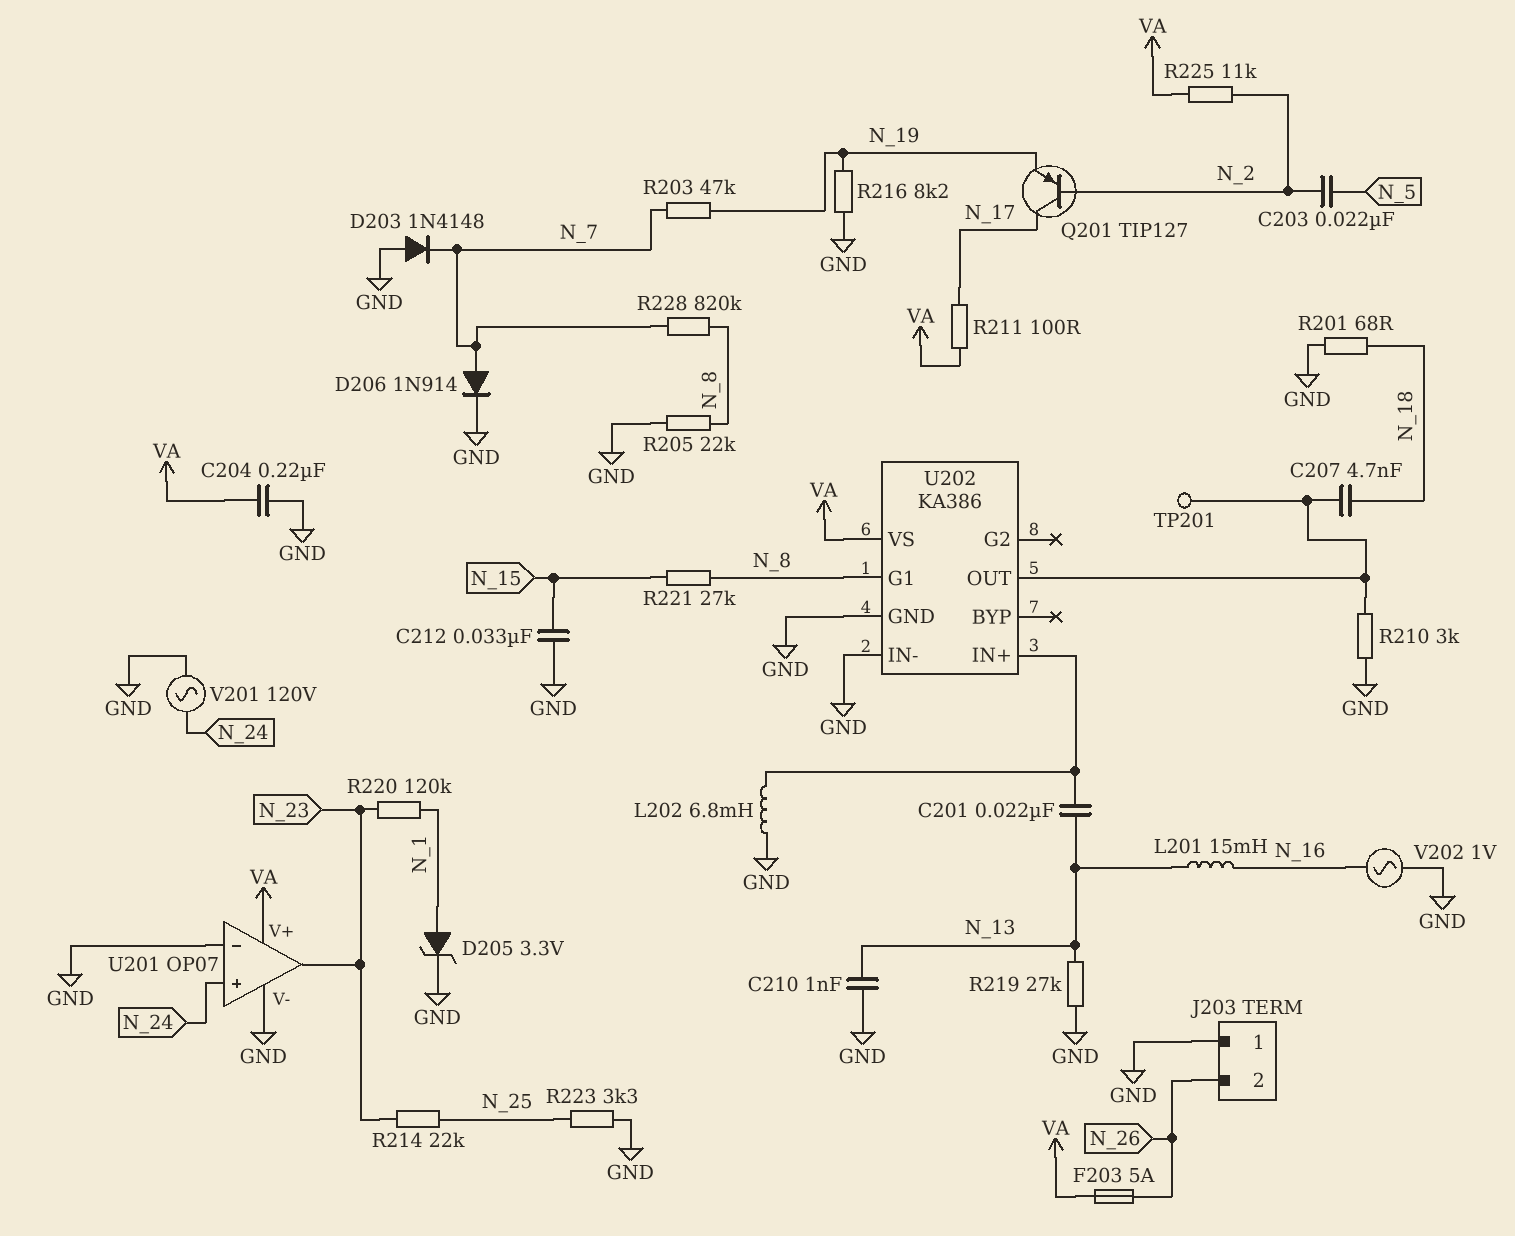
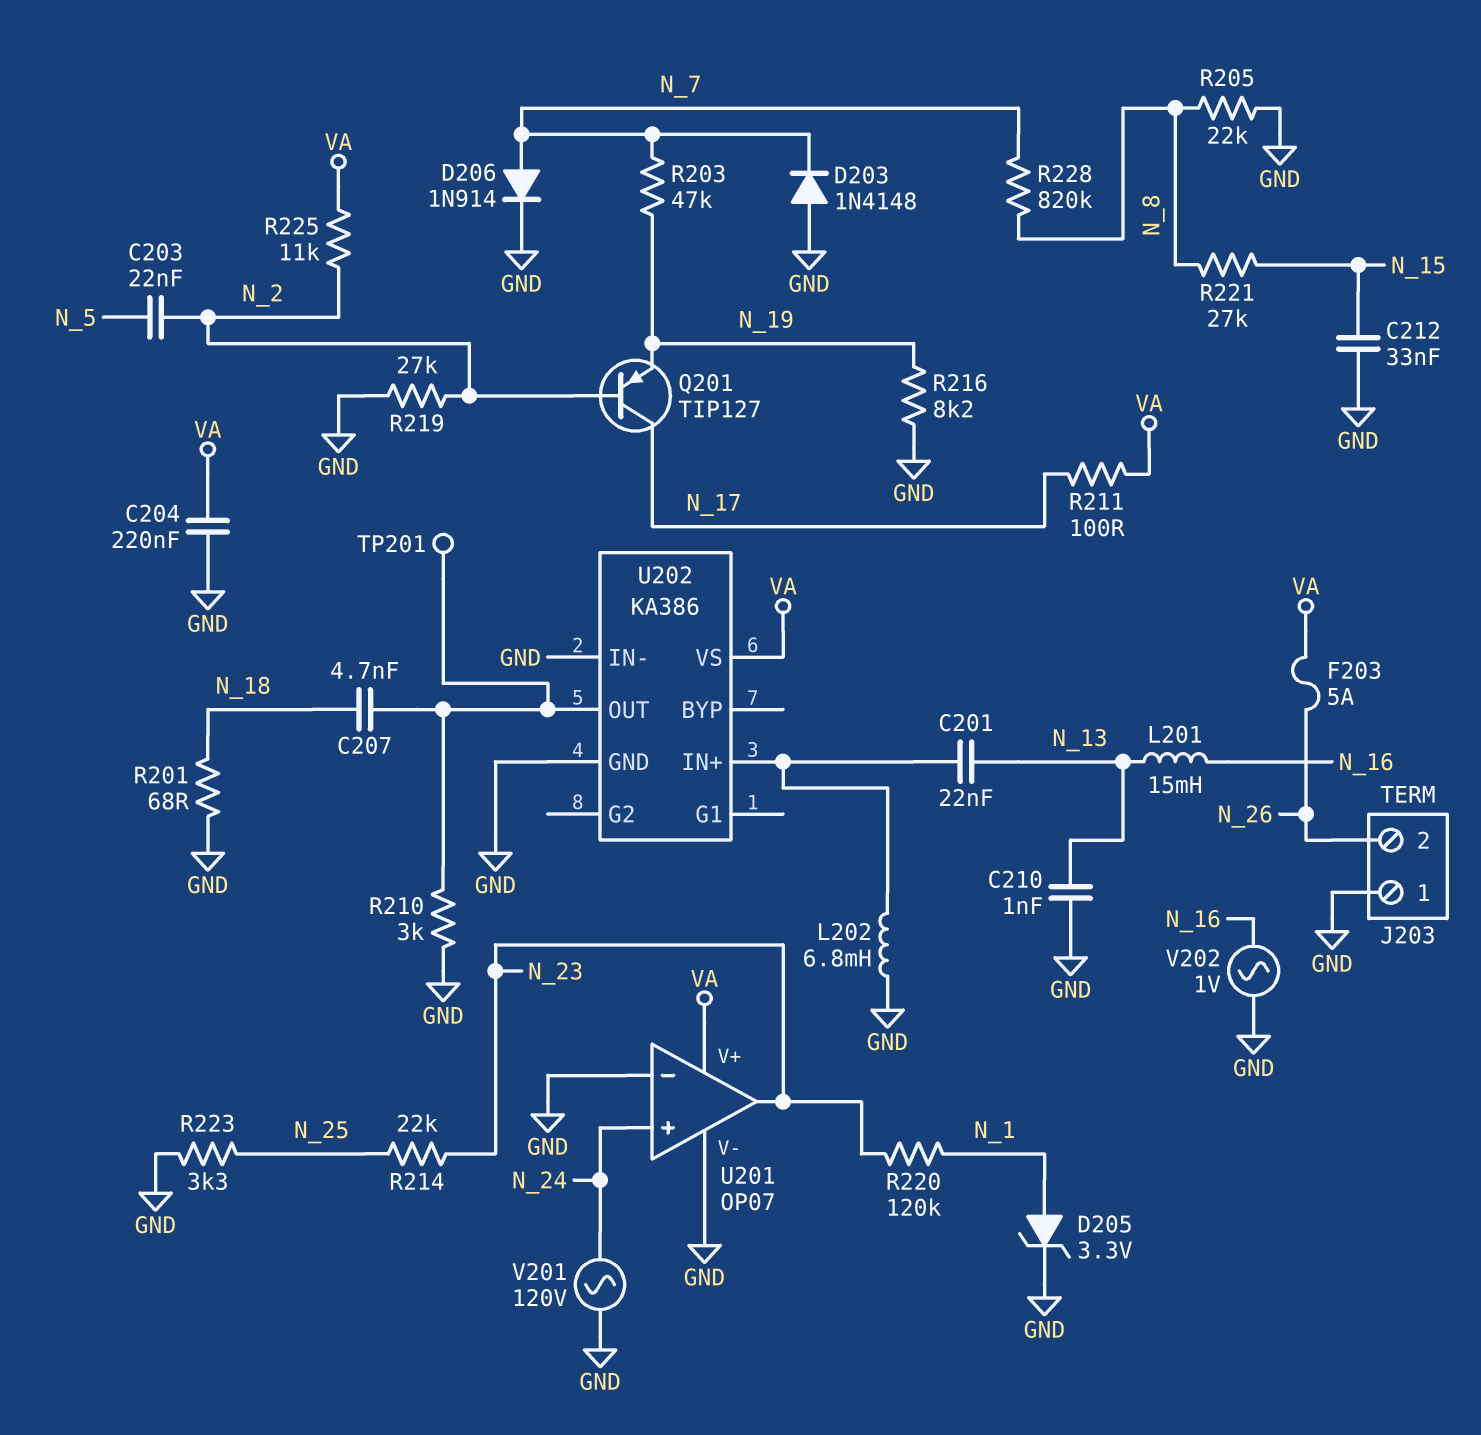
R219: 27k (GND, N_13) -> 27k (GND, N_2)
U202 pin G1: N_8 -> none

